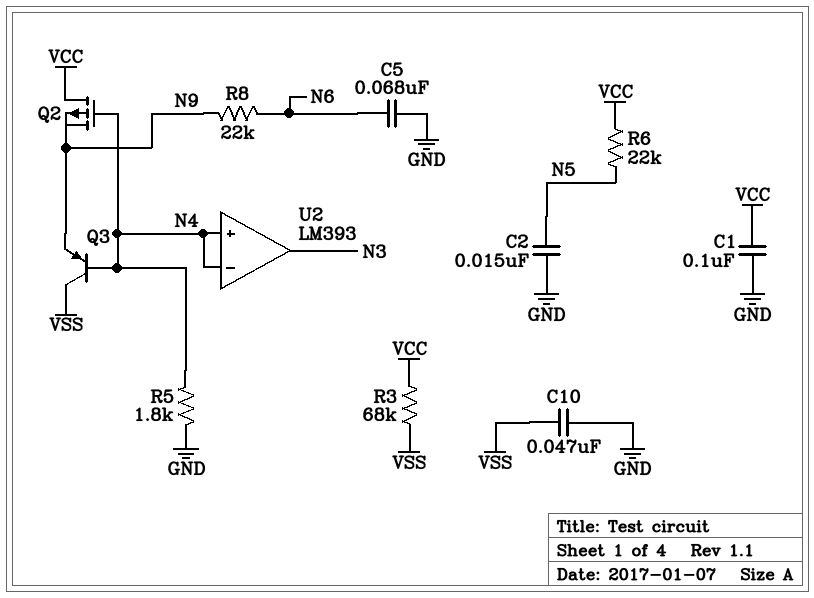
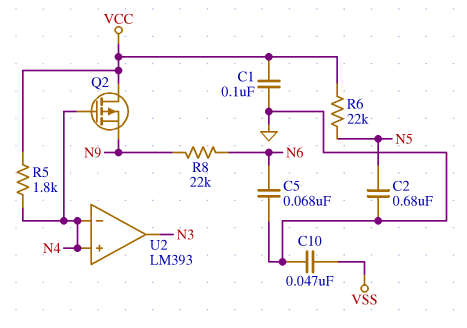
C2: 15nF (GND, N5) -> 680nF (GND, N5)
Q3: PNP (B N4, C VSS, E N9) -> none
R3: 68k (VCC, VSS) -> none
R5: 1.8k (GND, N4) -> 1.8k (N4, VCC)

